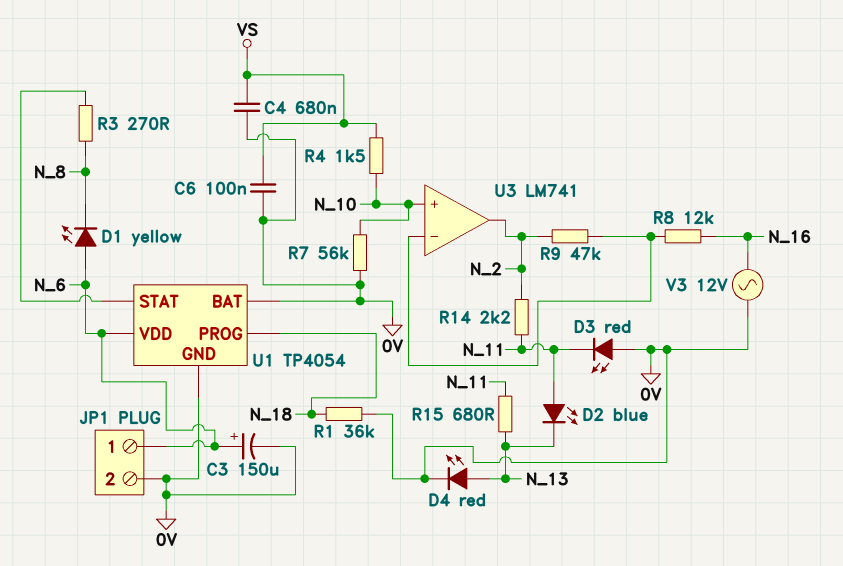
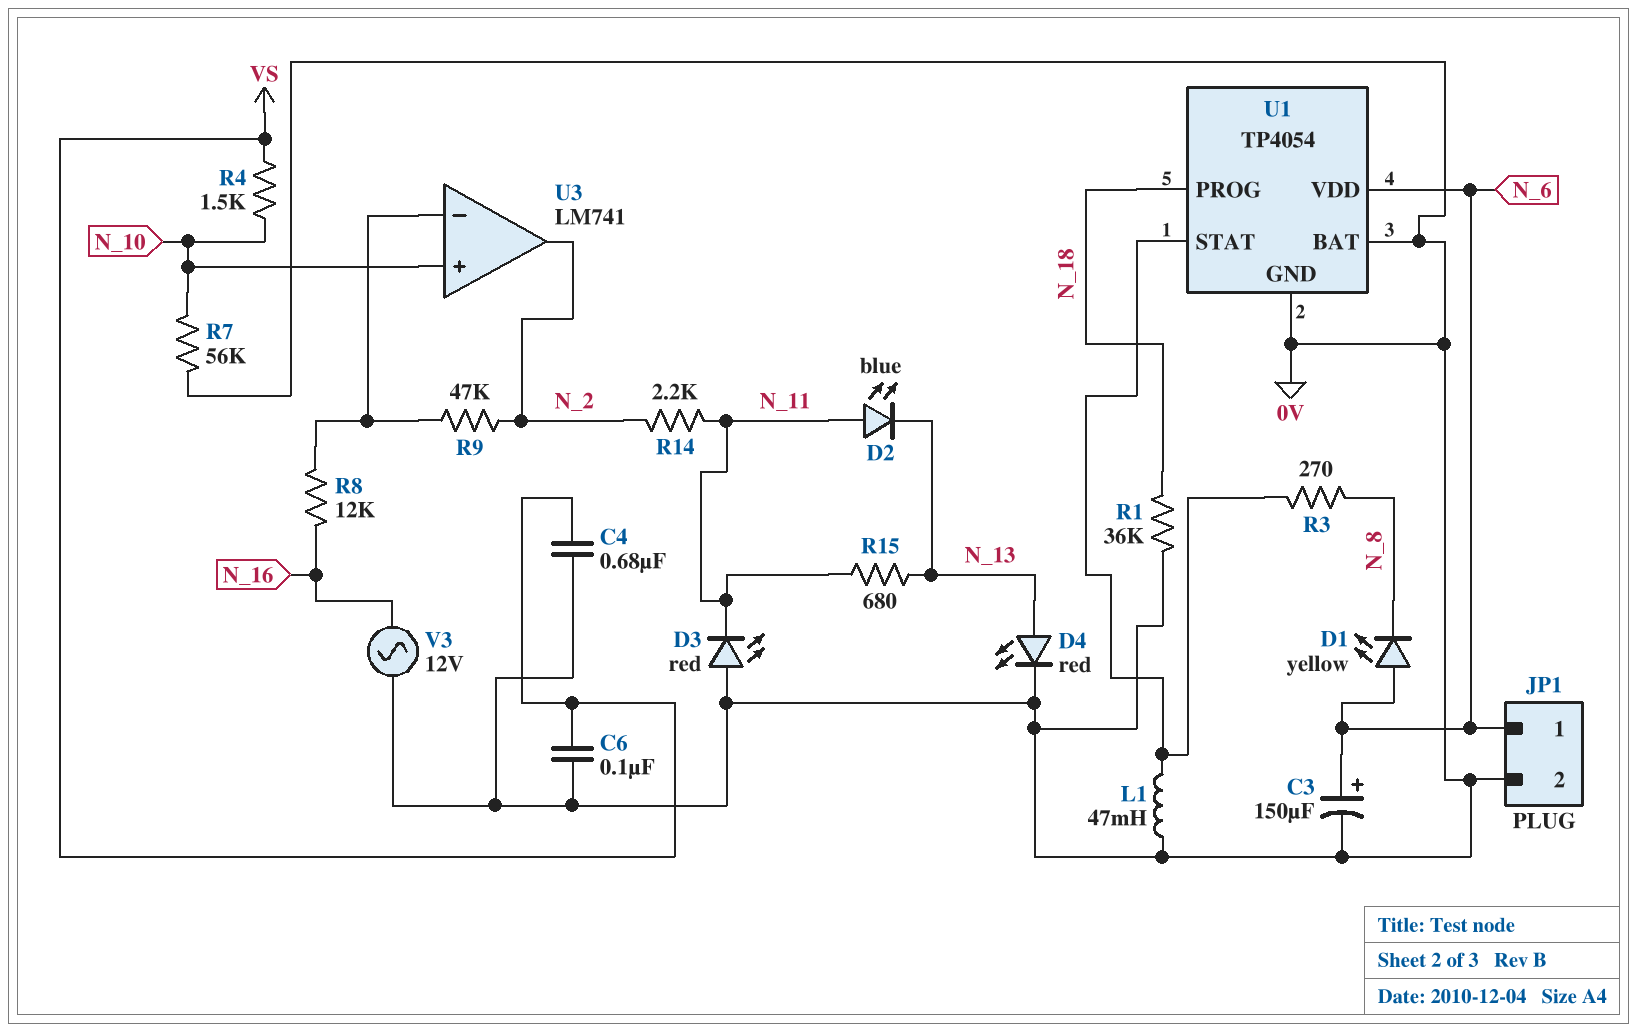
L1: none -> 47mH (0V, U1/STAT)

